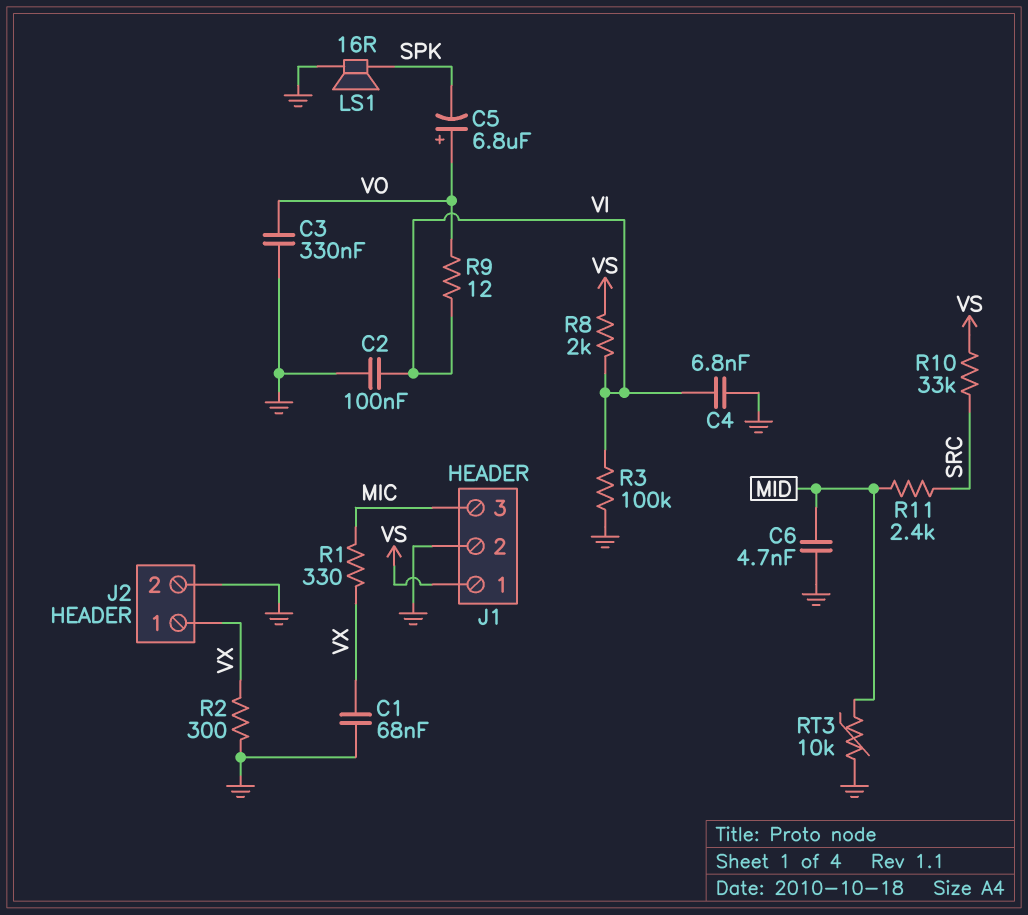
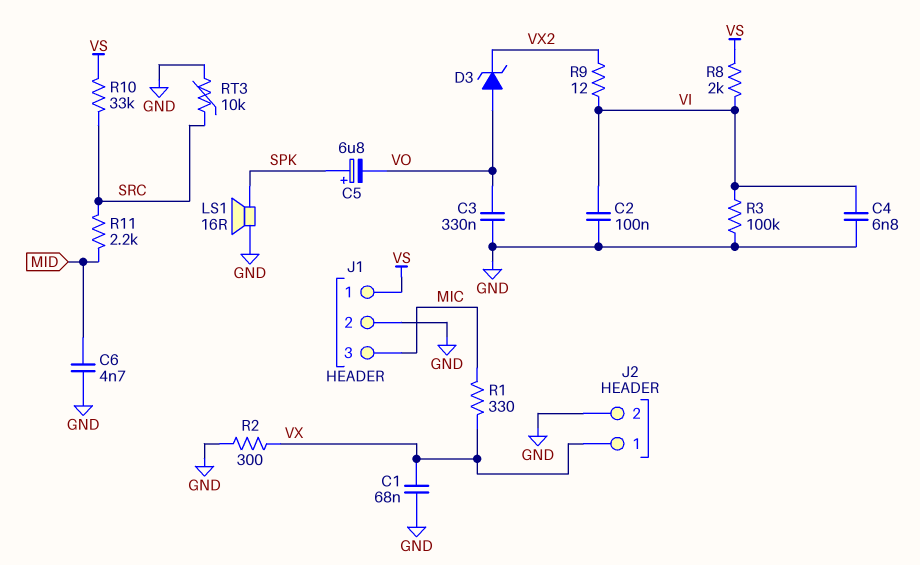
C5: 6.8uF (plus VO, minus SPK) -> 6.8uF (plus SPK, minus VO)
D3: none -> zener (A VO, K VX2)
R9: 12 (VI, VO) -> 12 (VI, VX2)
R11: 2.4k (MID, SRC) -> 2.2k (MID, SRC)
RT3: 10k (GND, MID) -> 10k (GND, SRC)

